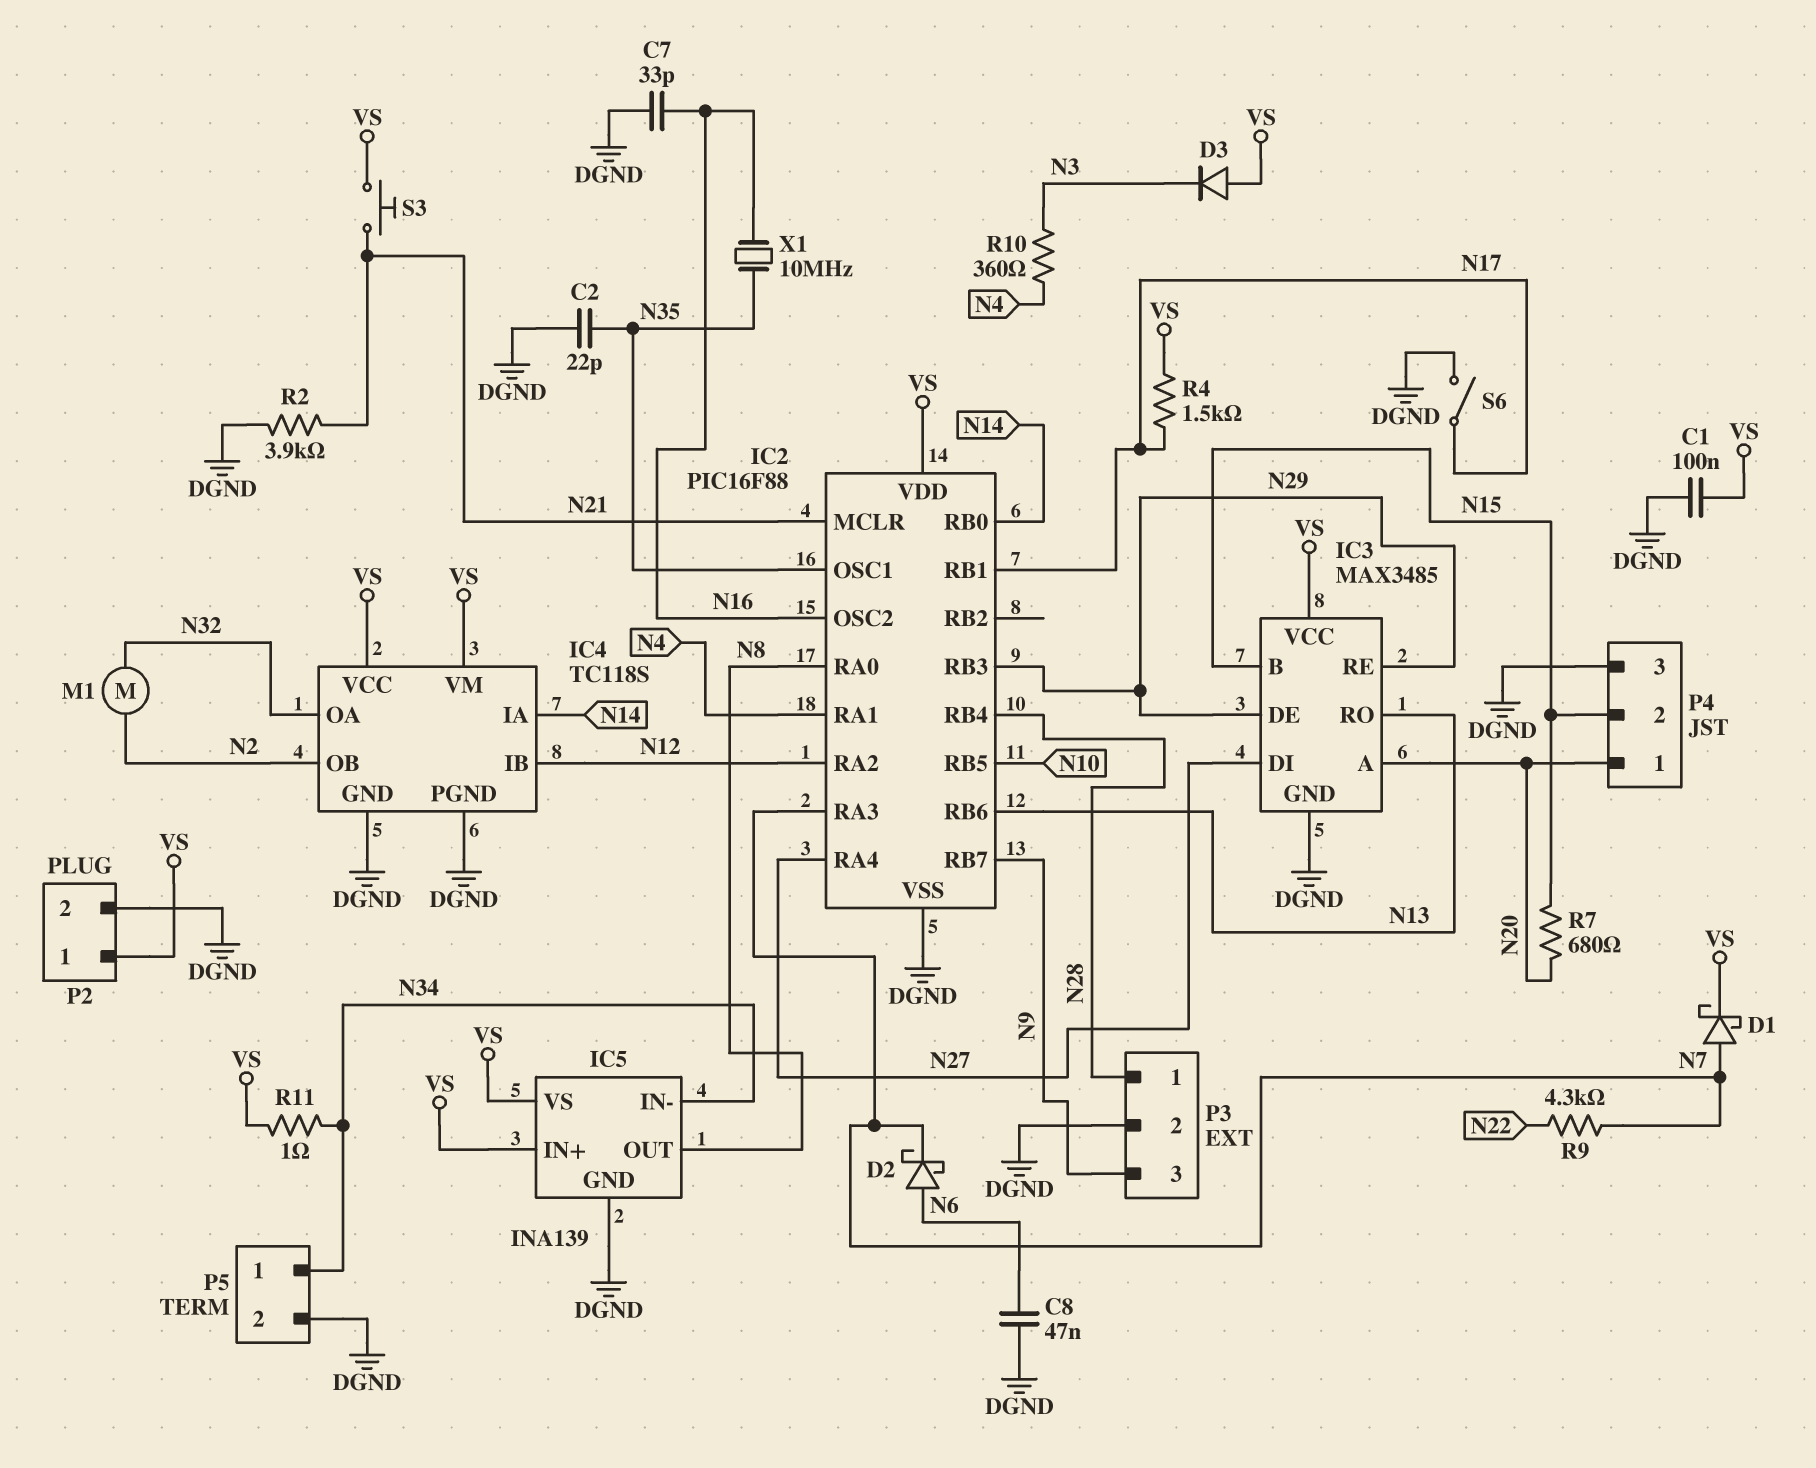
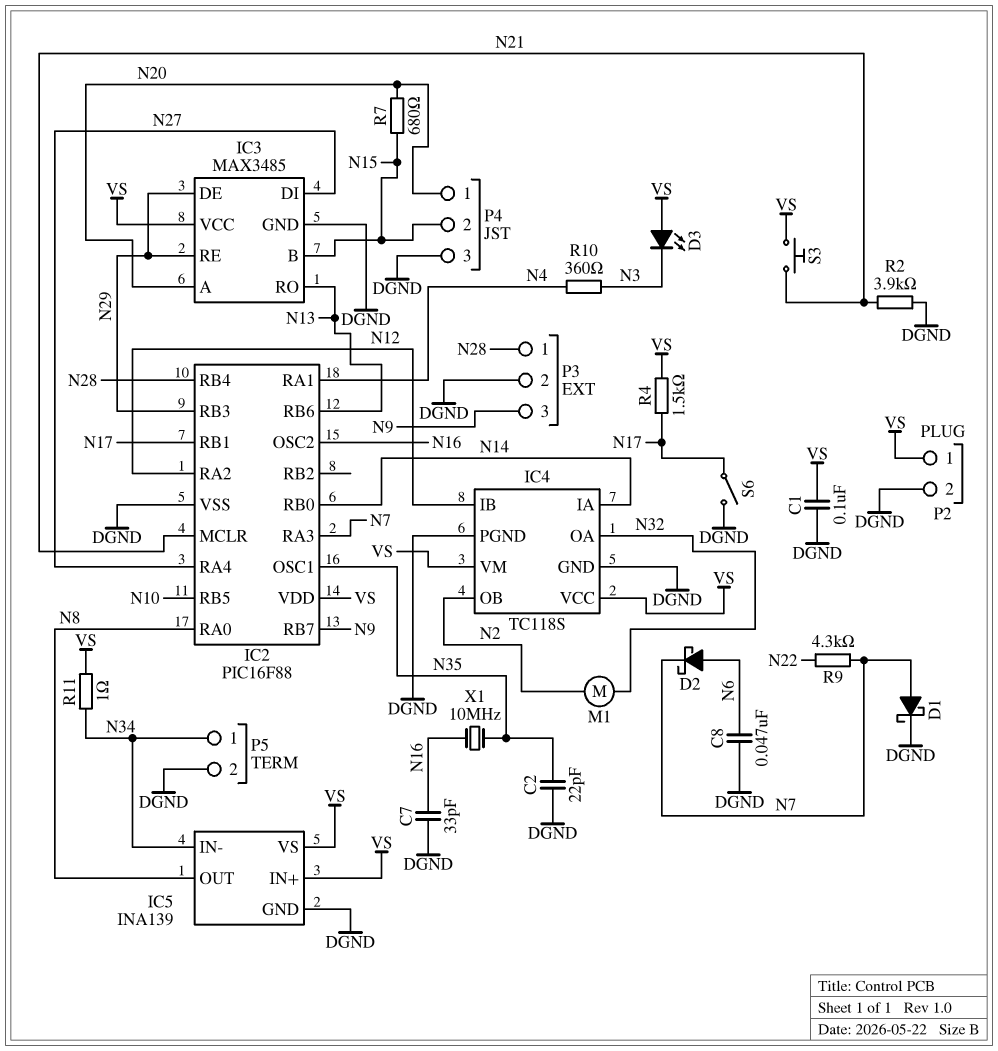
D1: schottky (A N7, K VS) -> schottky (A N7, K DGND)
D3: diode (A VS, K N3) -> LED (A VS, K N3)

